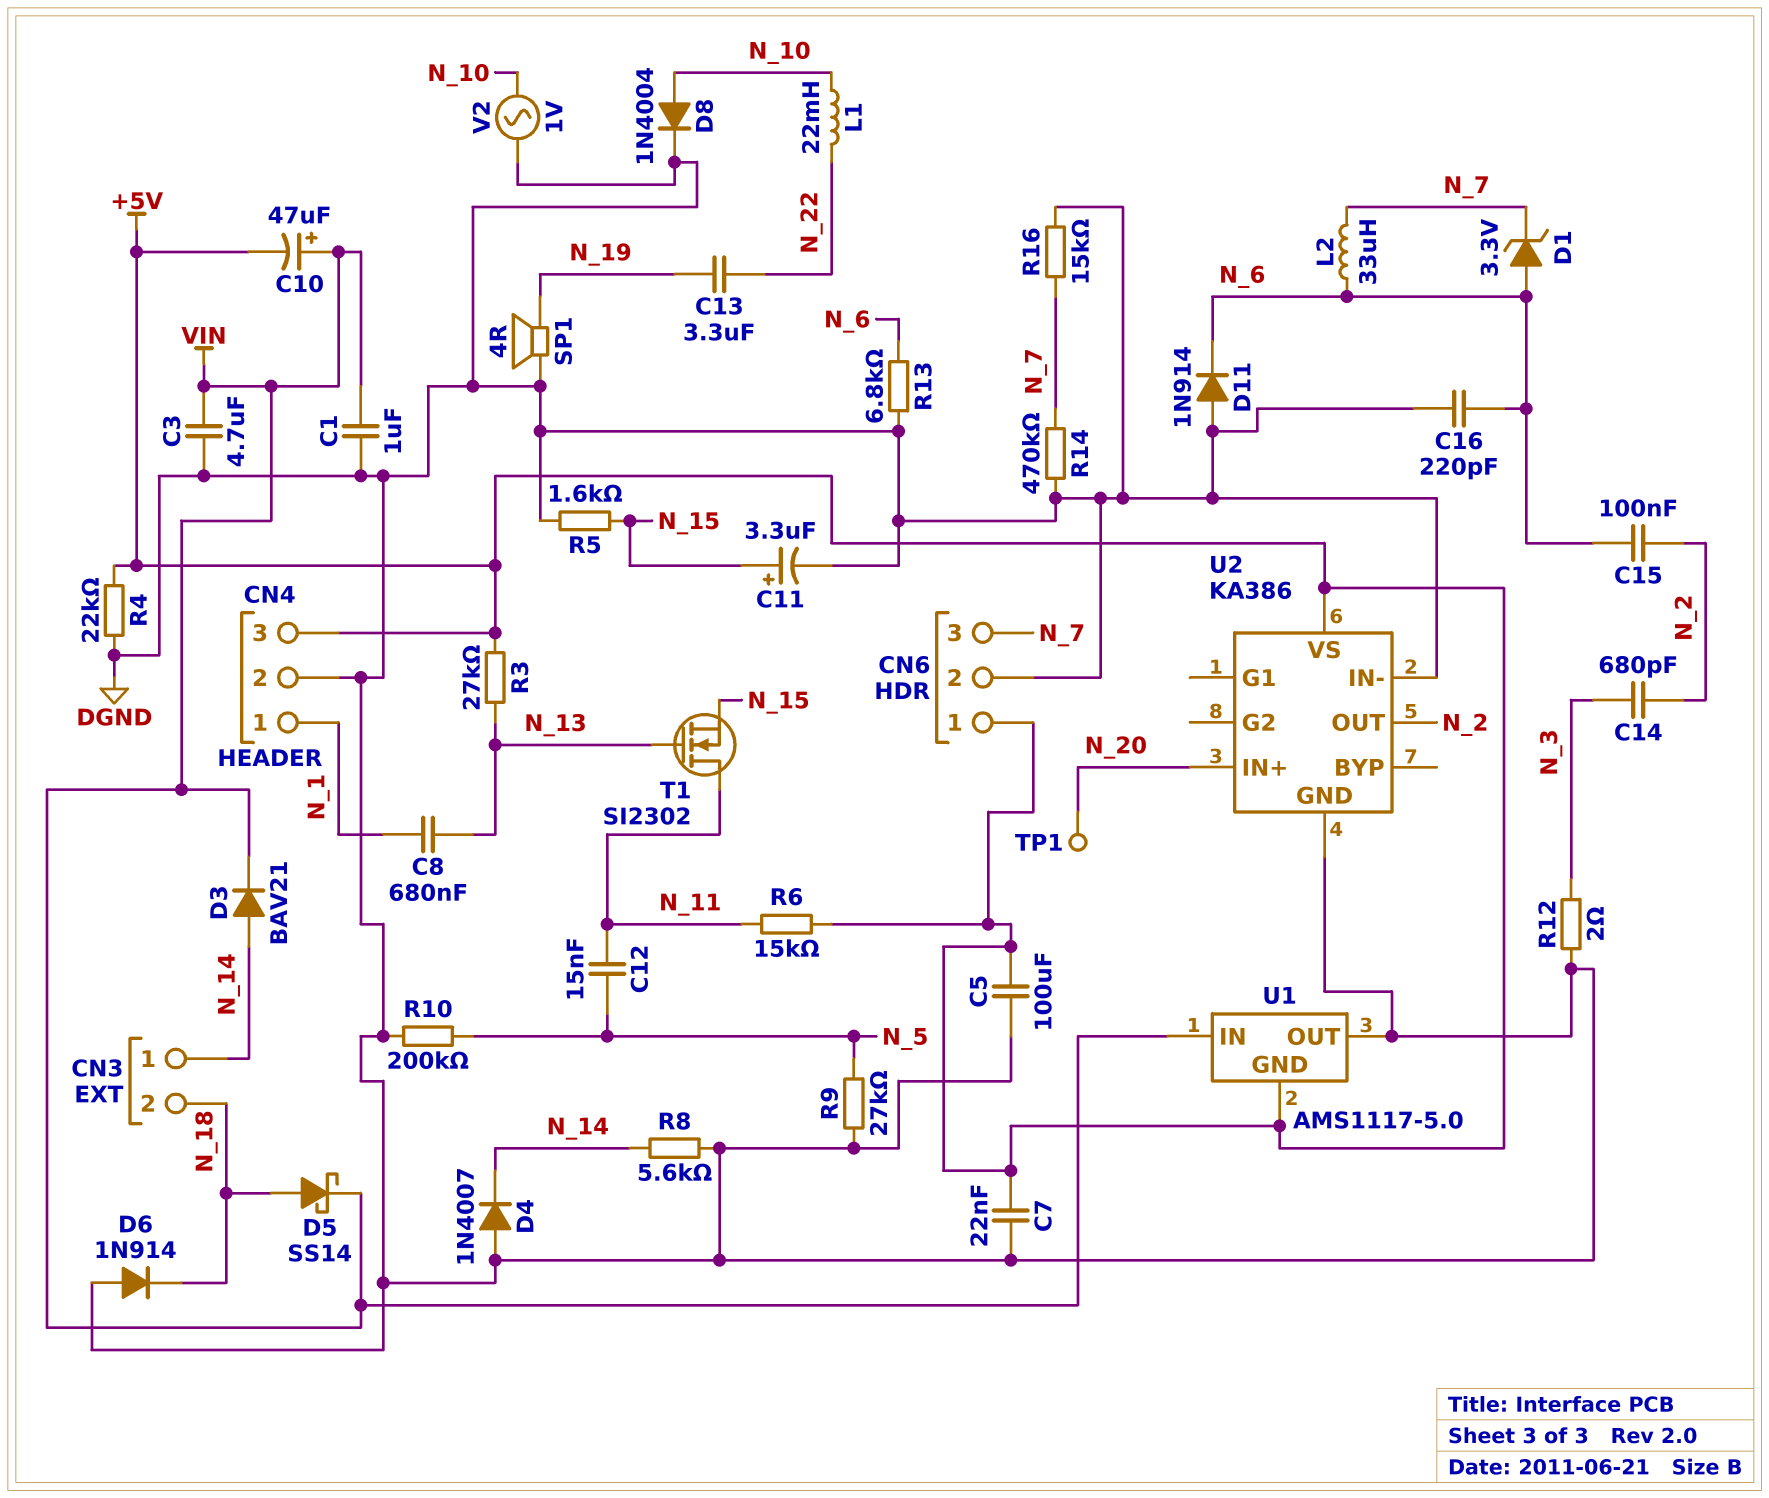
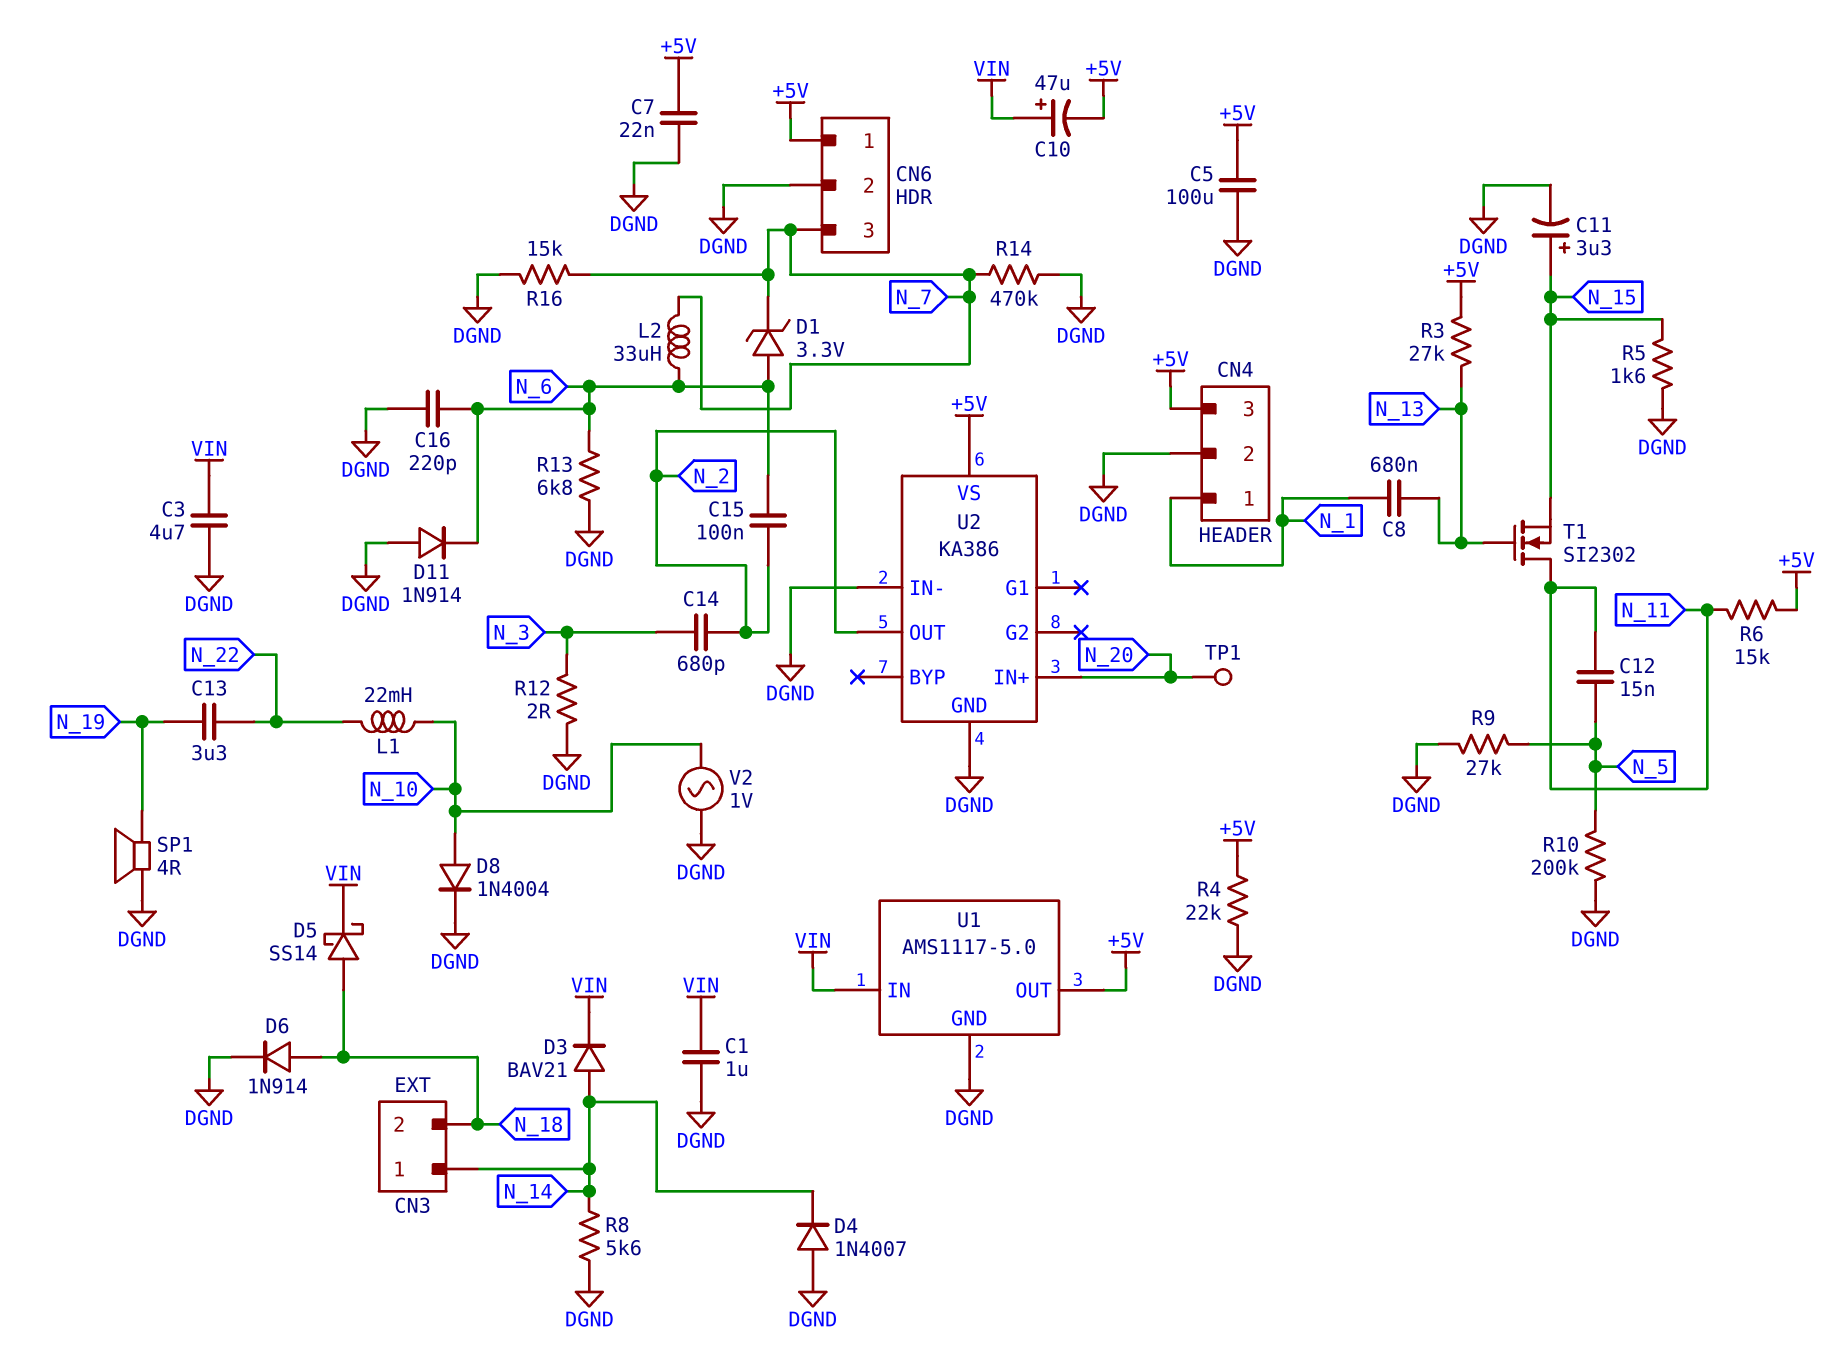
D6: diode 1N914 (A DGND, K N_18) -> diode 1N914 (A N_18, K DGND)
U1 pin GND: +5V -> DGND
U1 pin OUT: DGND -> +5V

